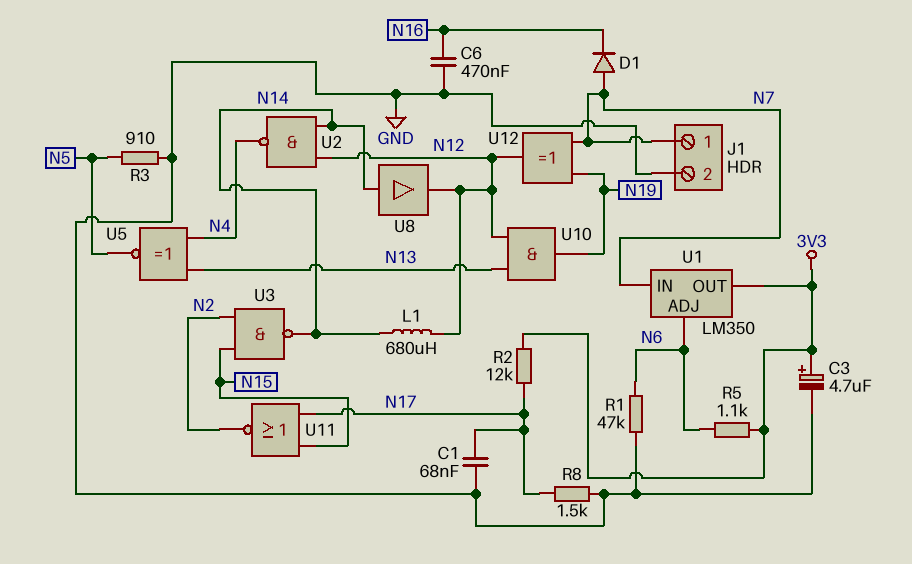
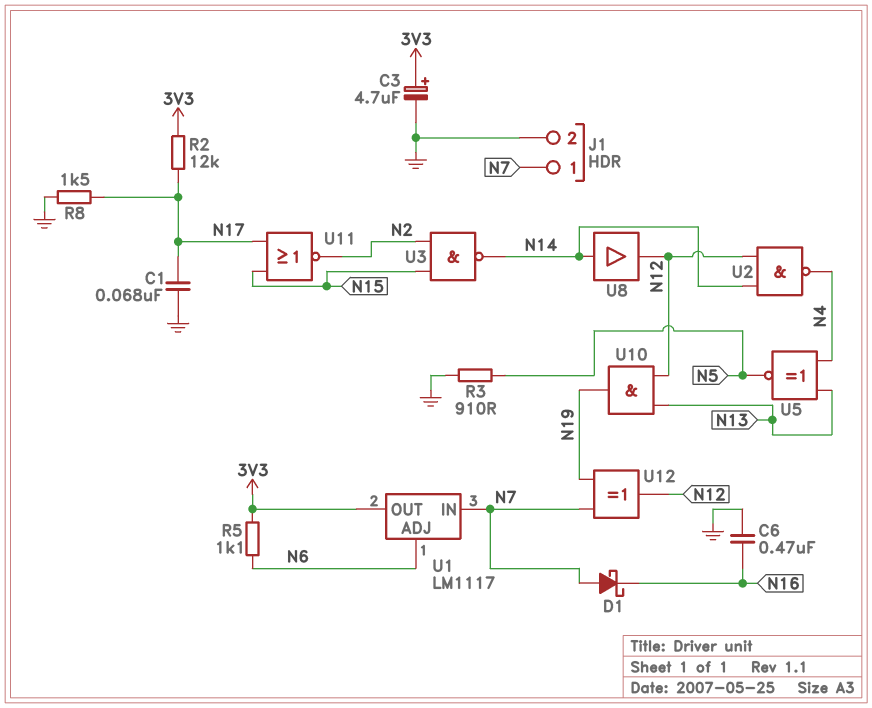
D1: diode (A N7, K N16) -> schottky (A N7, K N16)
L1: 680uH (N12, N14) -> none
R1: 47k (GND, N6) -> none
U1: LM350 -> LM1117

